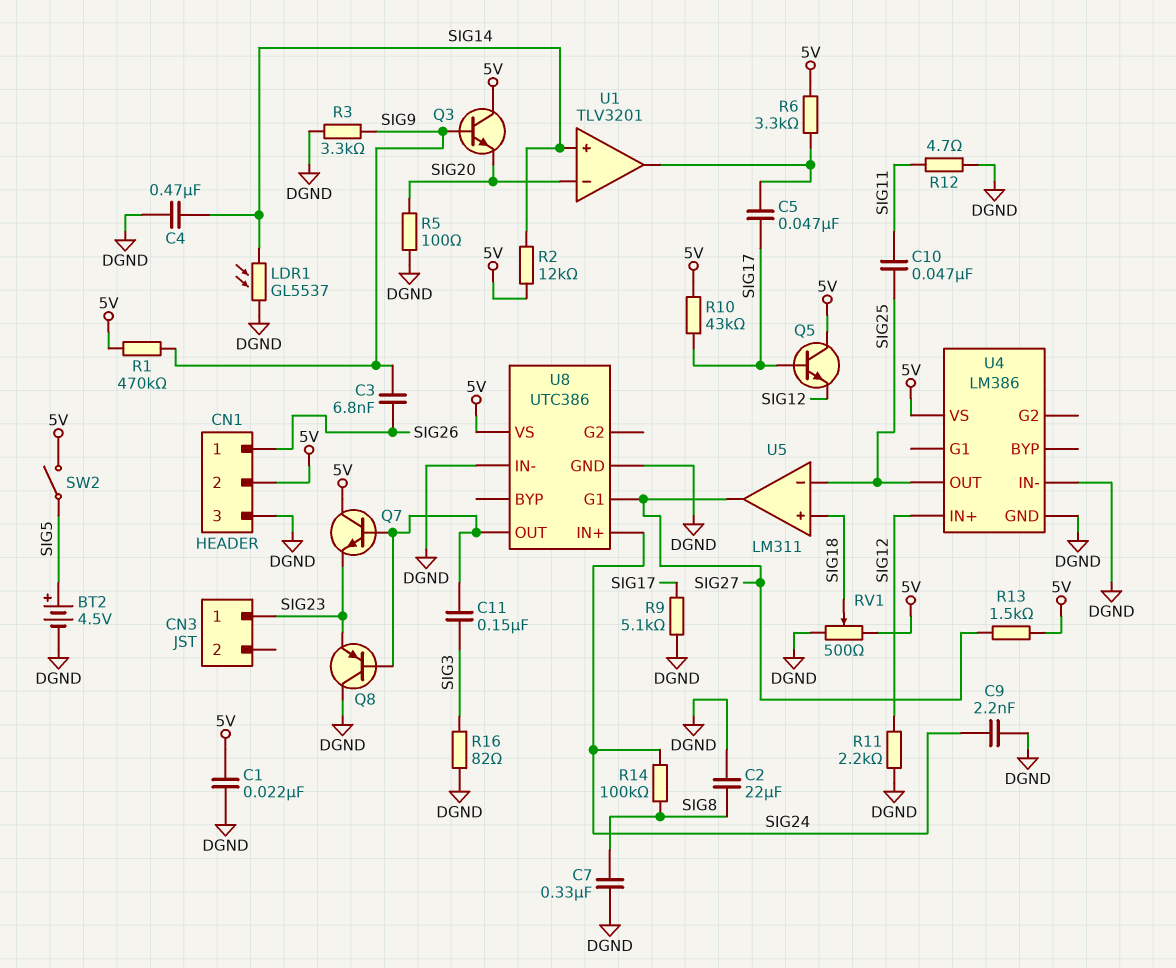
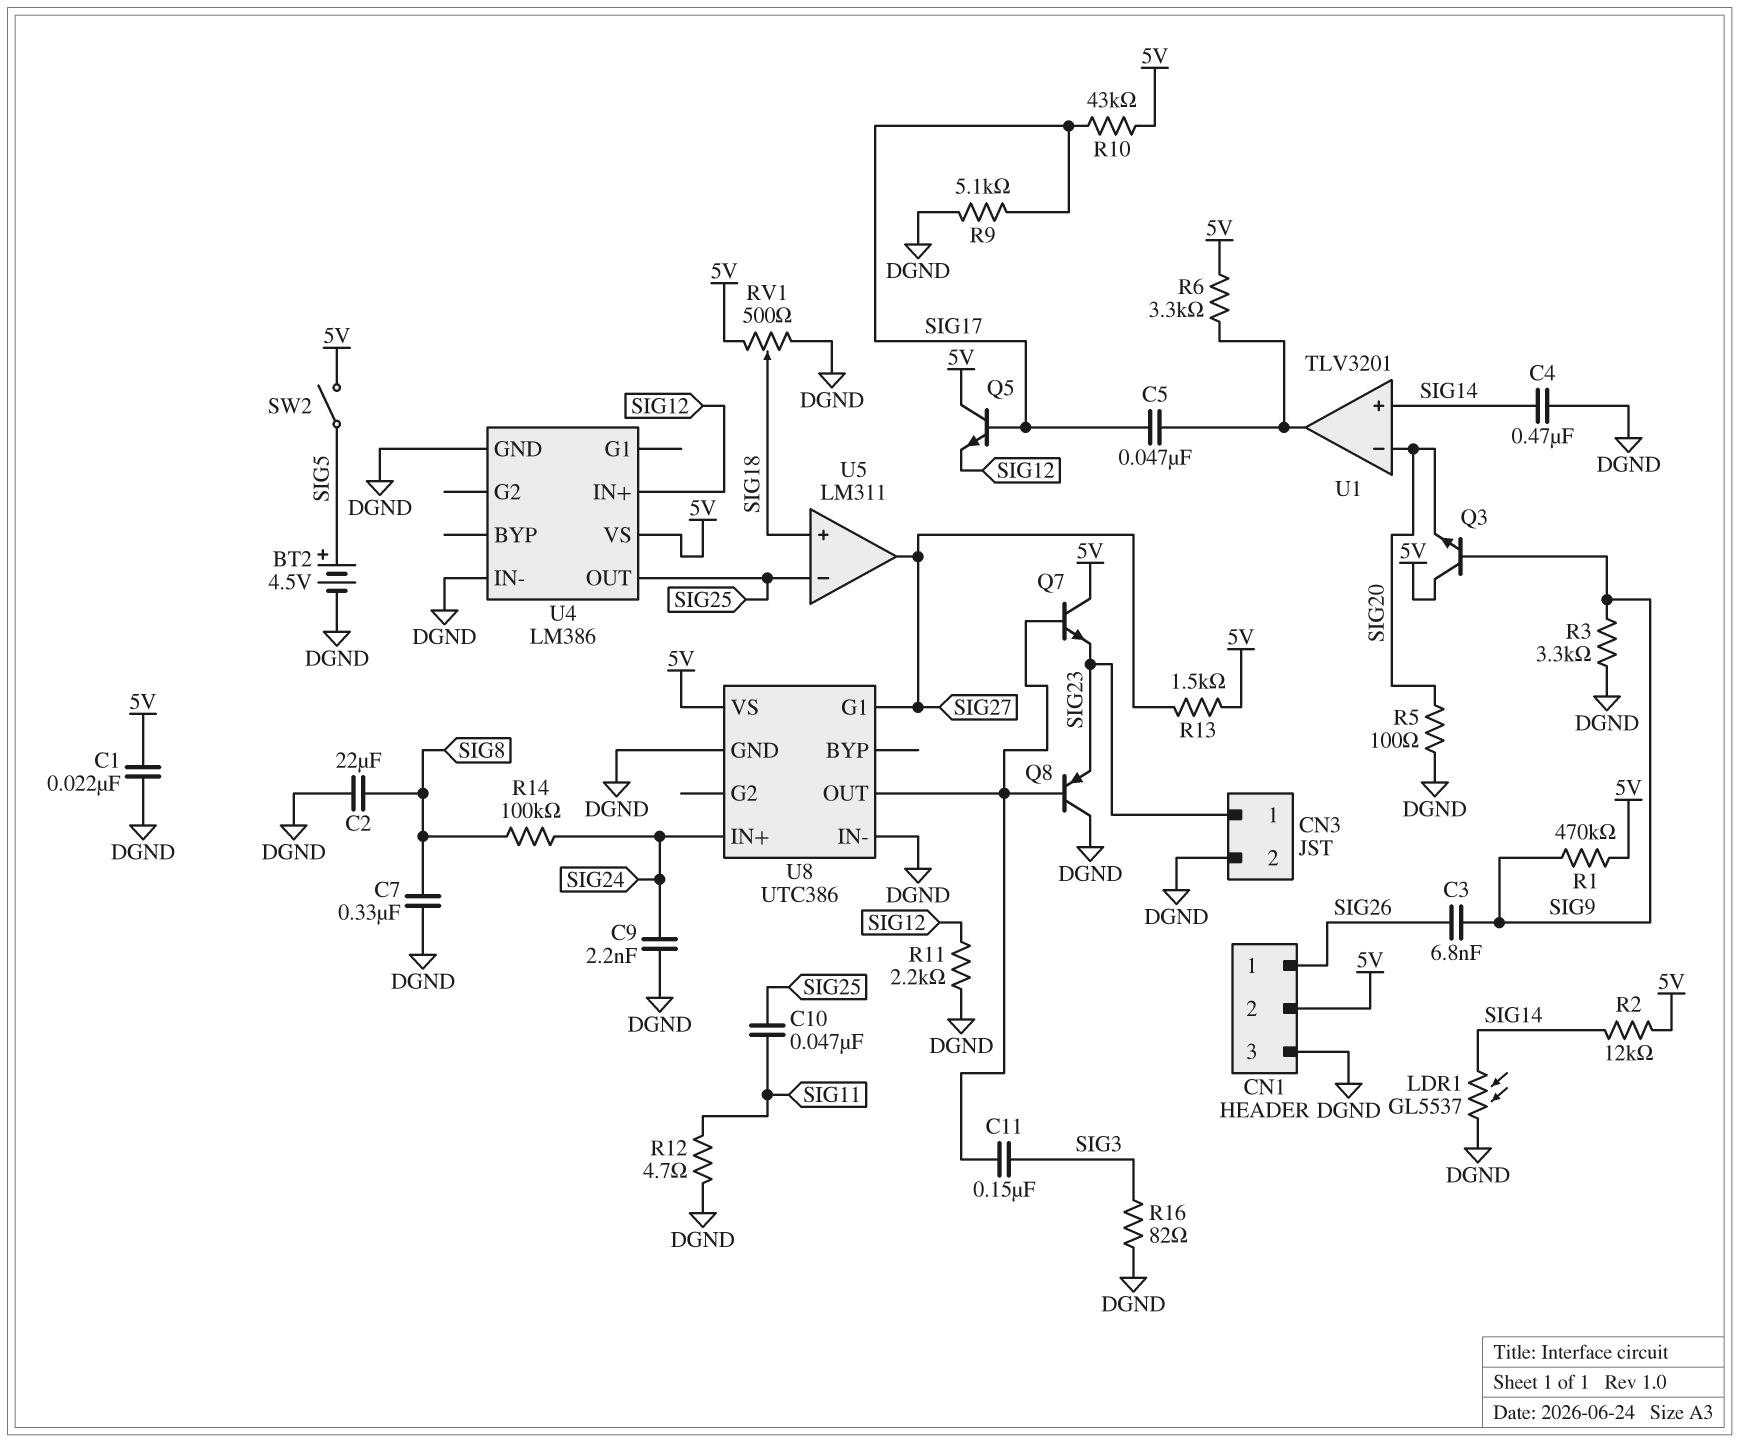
CN3 pin 2: none -> DGND

